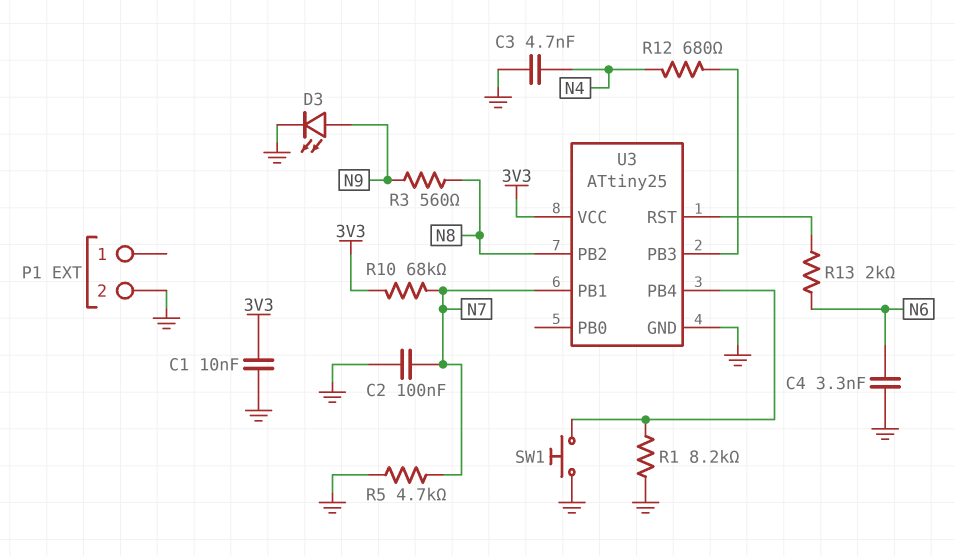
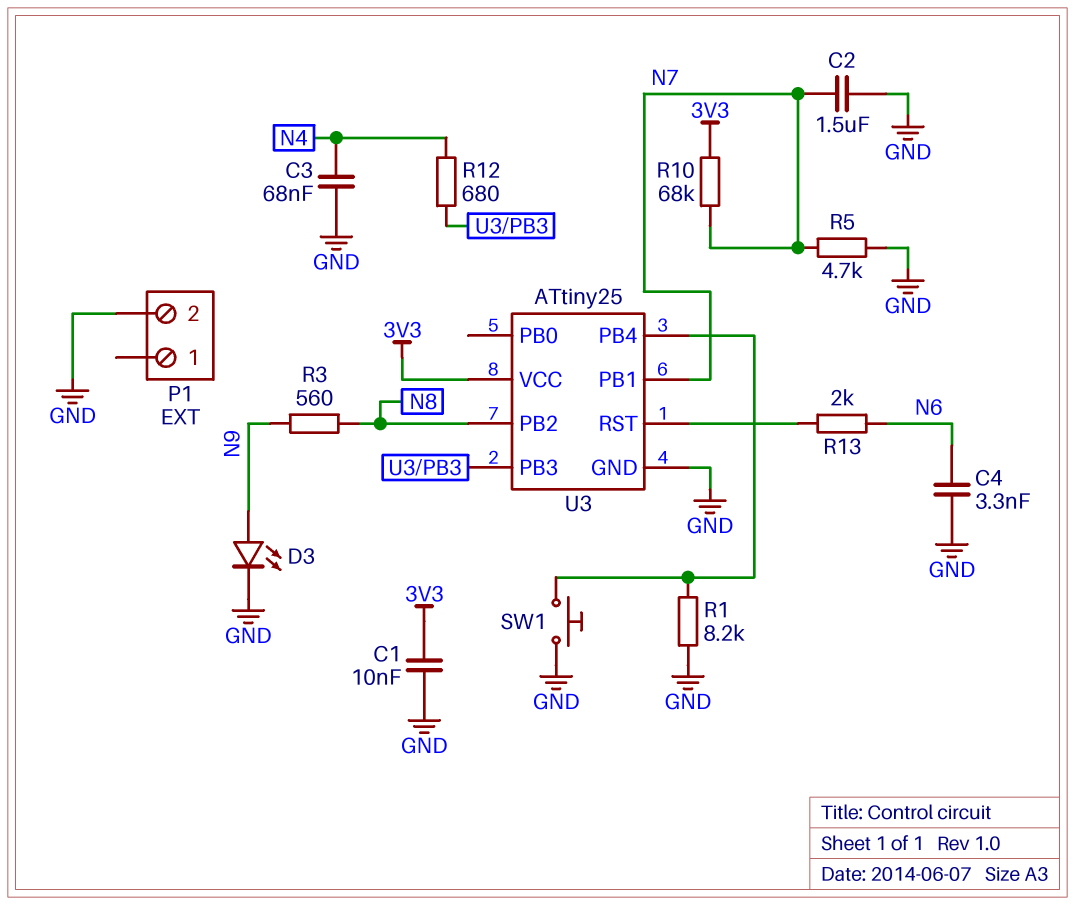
C2: 100nF (GND, N7) -> 1.5uF (GND, N7)
C3: 4.7nF (GND, N4) -> 68nF (GND, N4)

